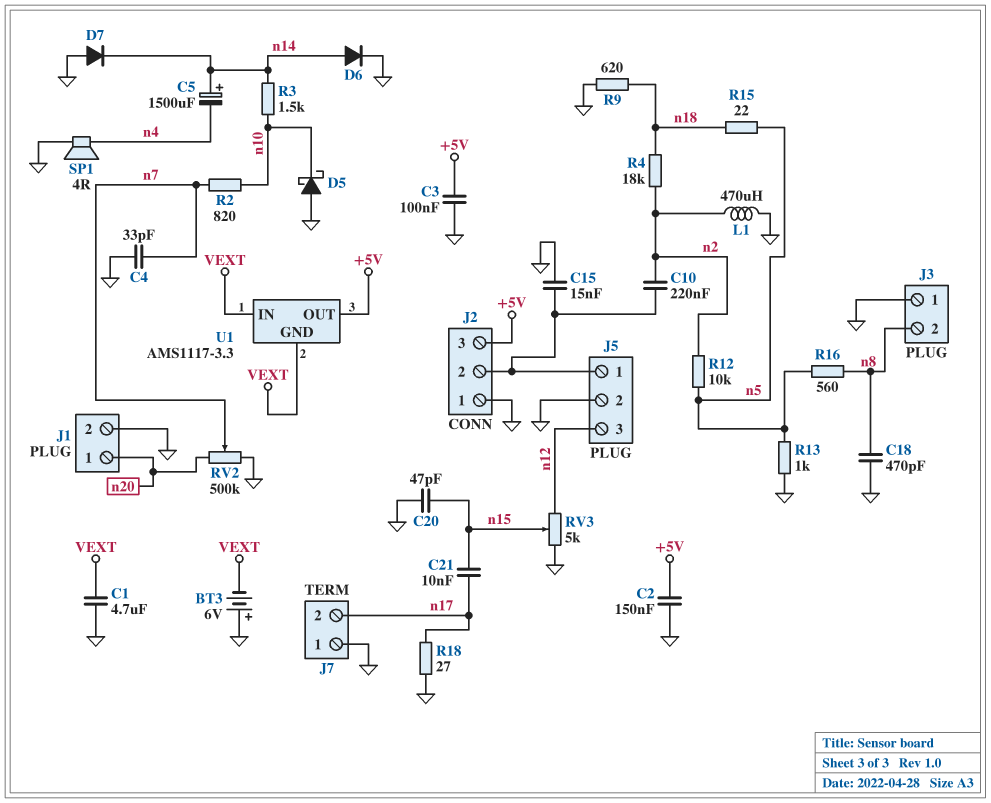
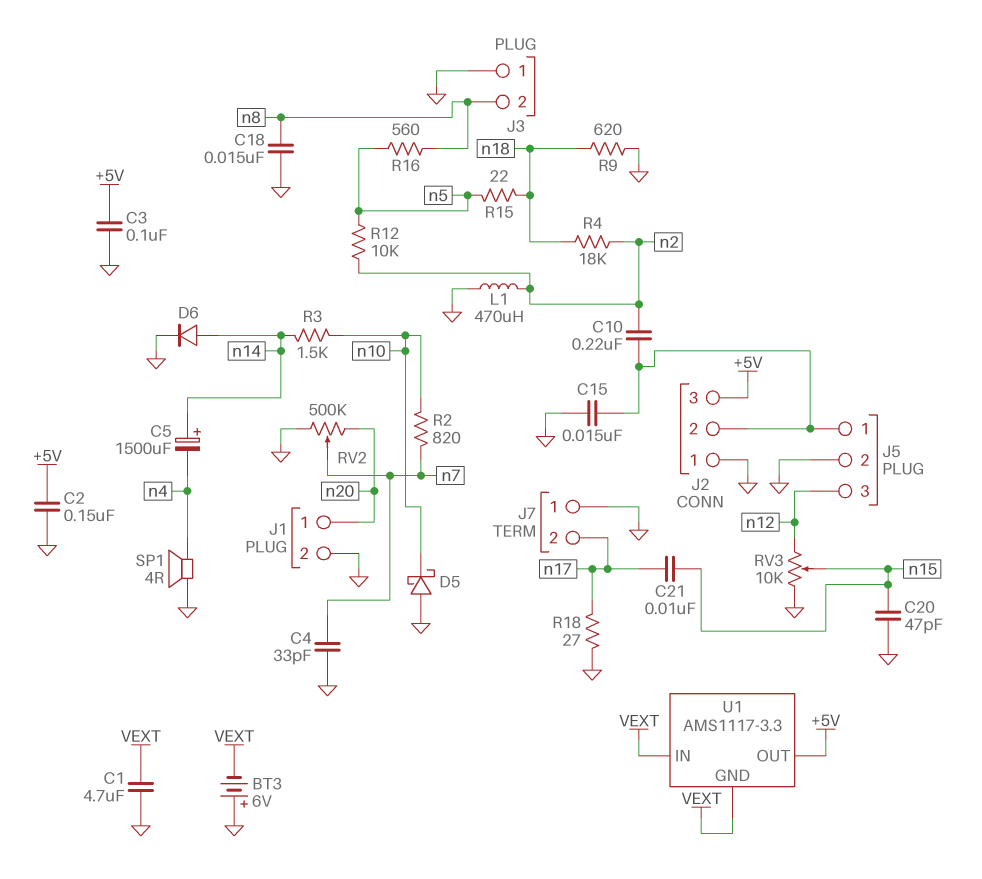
C18: 470pF (GND, n8) -> 15nF (GND, n8)
D7: diode (A GND, K n14) -> none
R13: 1k (GND, n5) -> none
RV3: 5k (GND, n12, wiper n15) -> 10k (GND, n12, wiper n15)

